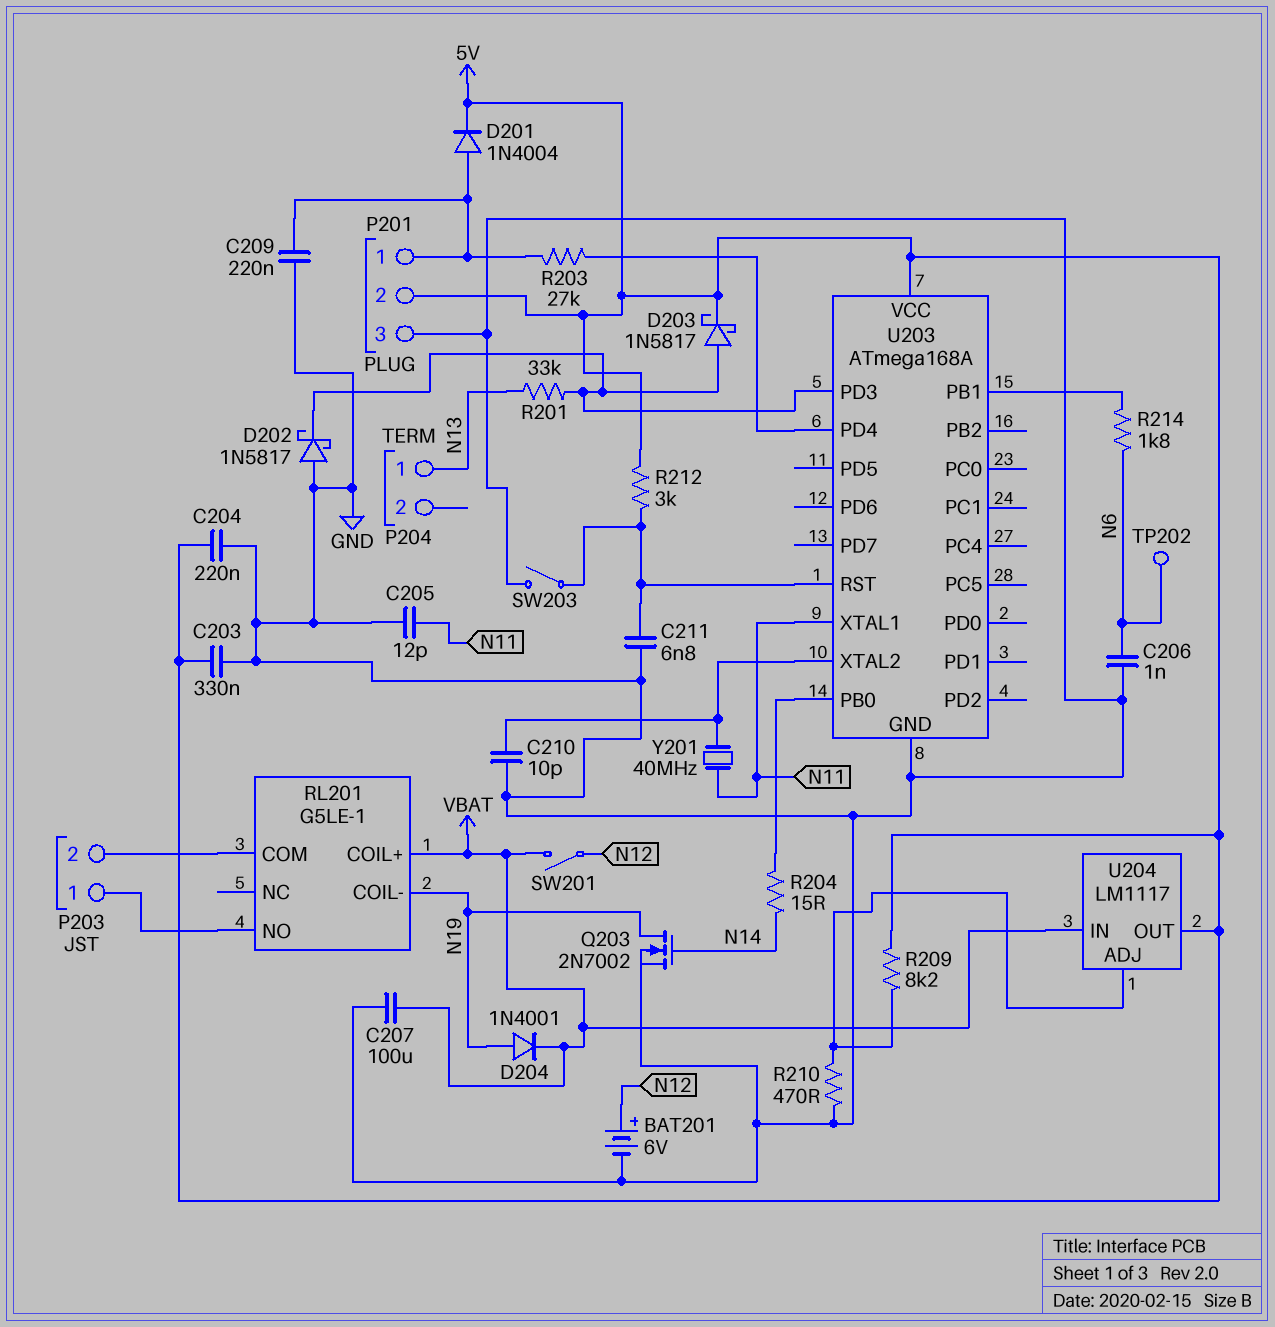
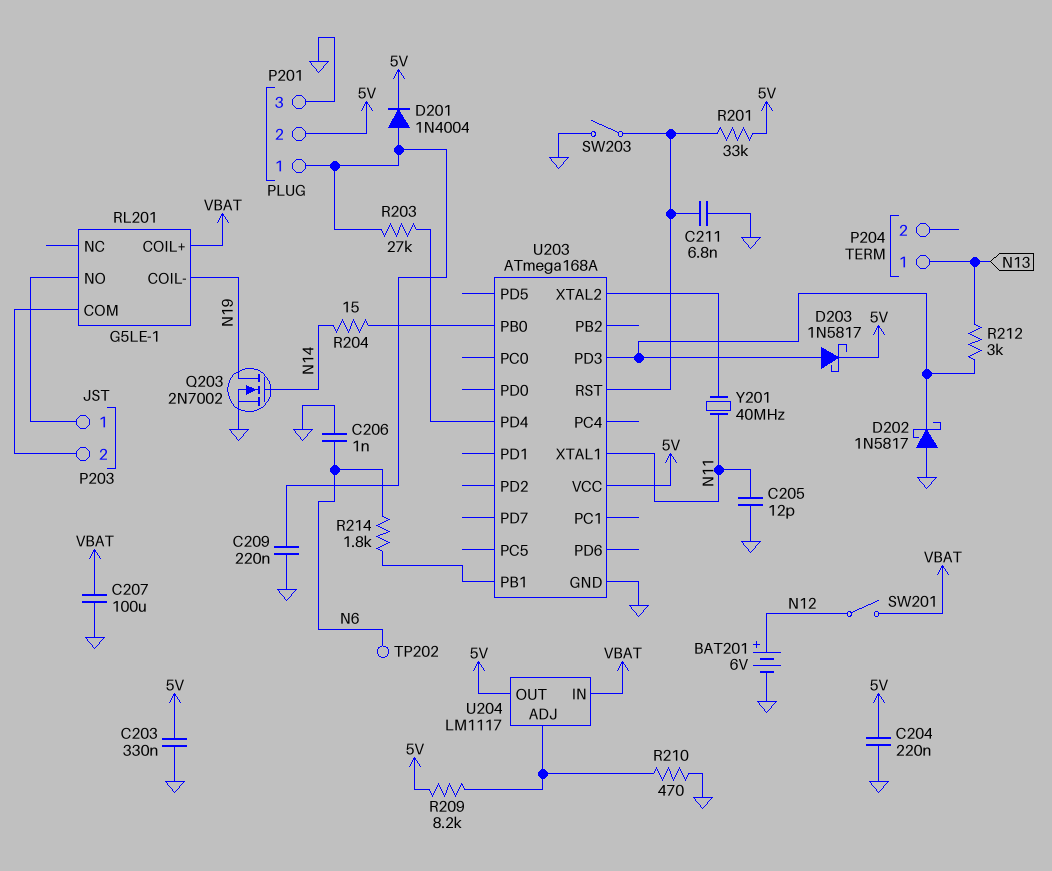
C210: 10pF (GND, U203/XTAL2) -> none
D204: diode 1N4001 (A N19, K VBAT) -> none
R201: 33k (N13, U203/PD3) -> 33k (5V, U203/RST)
R212: 3k (5V, U203/RST) -> 3k (N13, U203/PD3)

